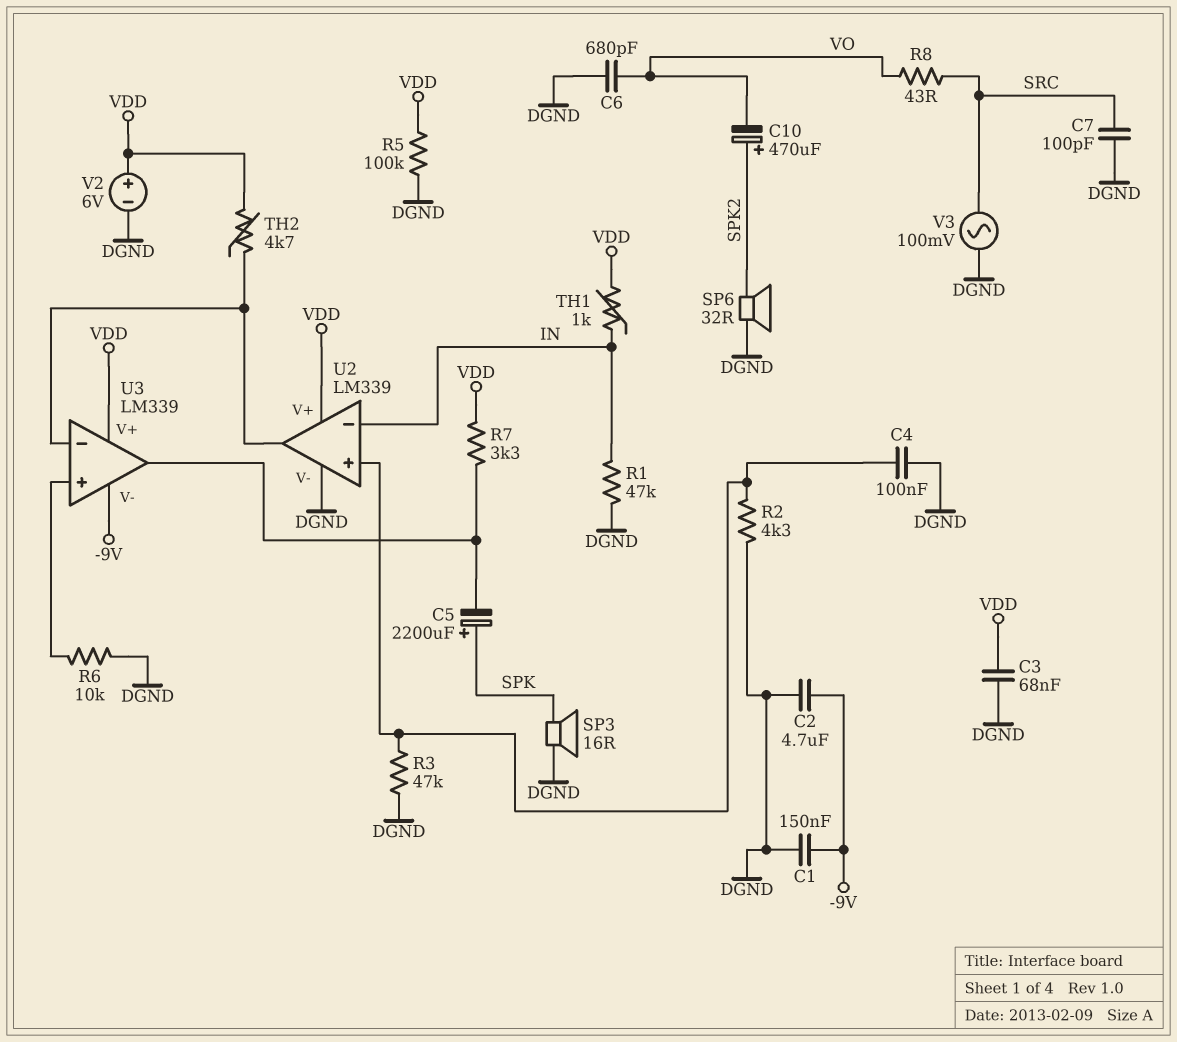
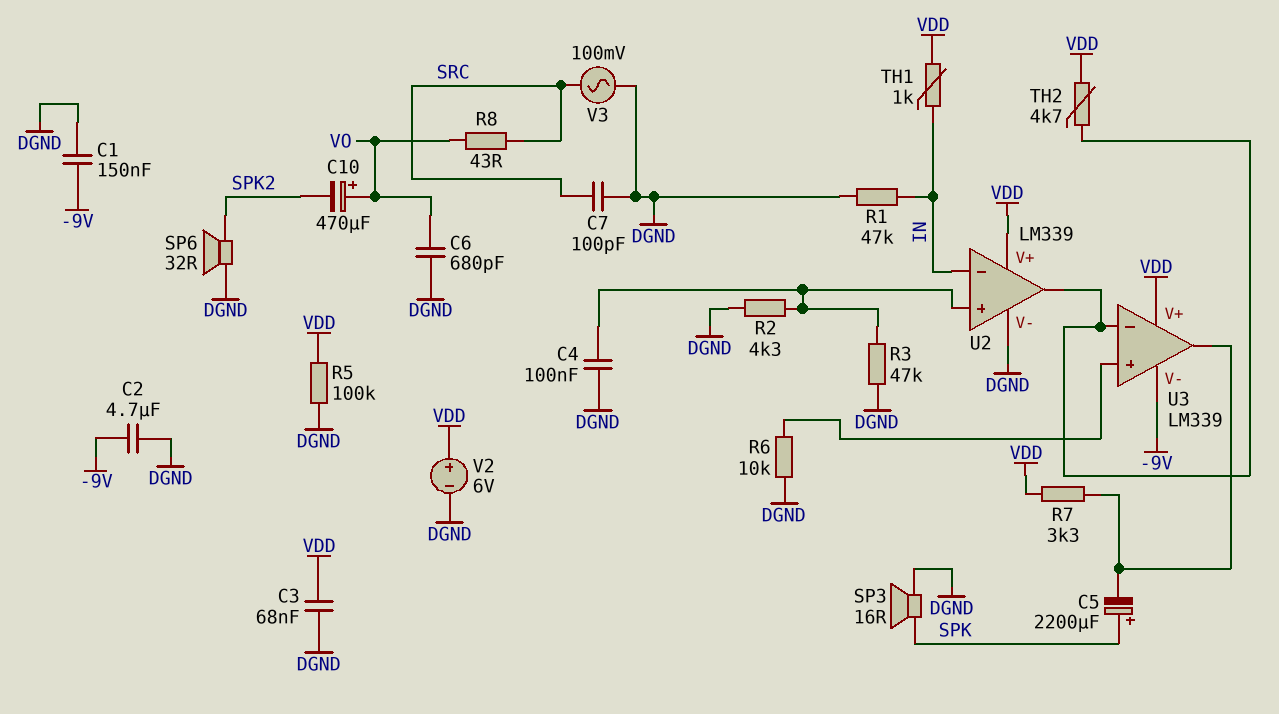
C10: 470uF (plus SPK2, minus VO) -> 470uF (plus VO, minus SPK2)

